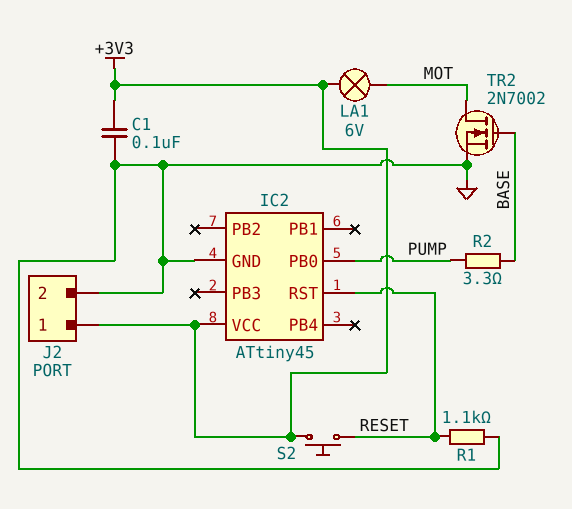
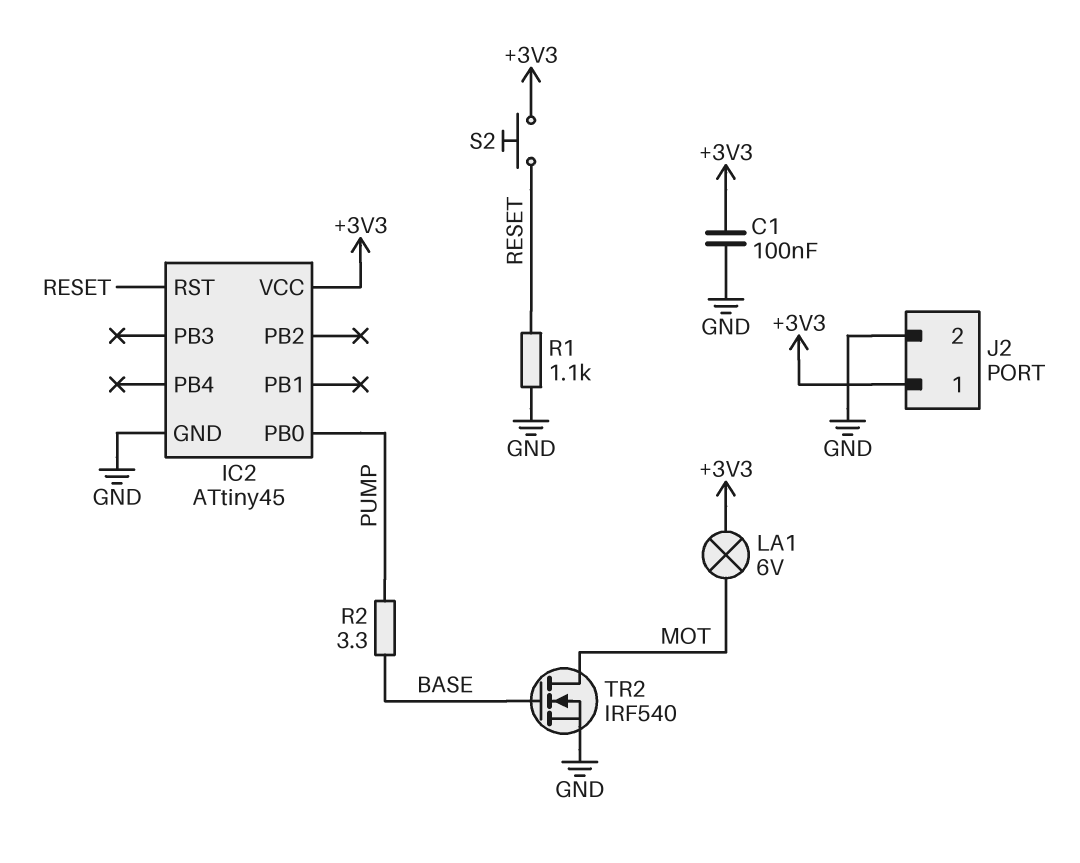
TR2: NMOS 2N7002 (G BASE, D MOT, S GND) -> NMOS IRF540 (G BASE, D MOT, S GND)

